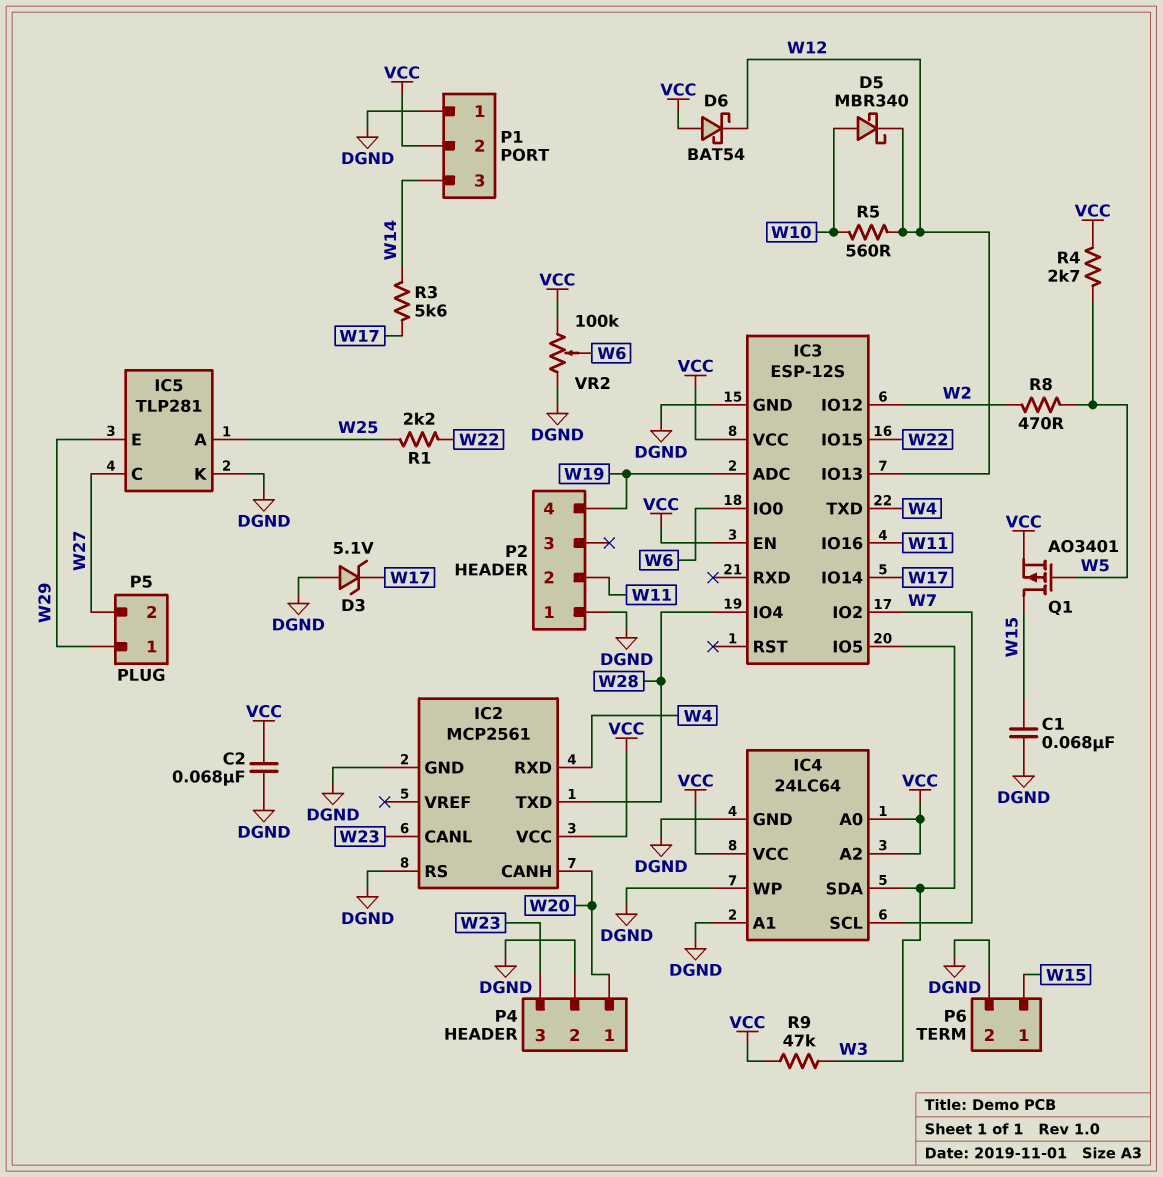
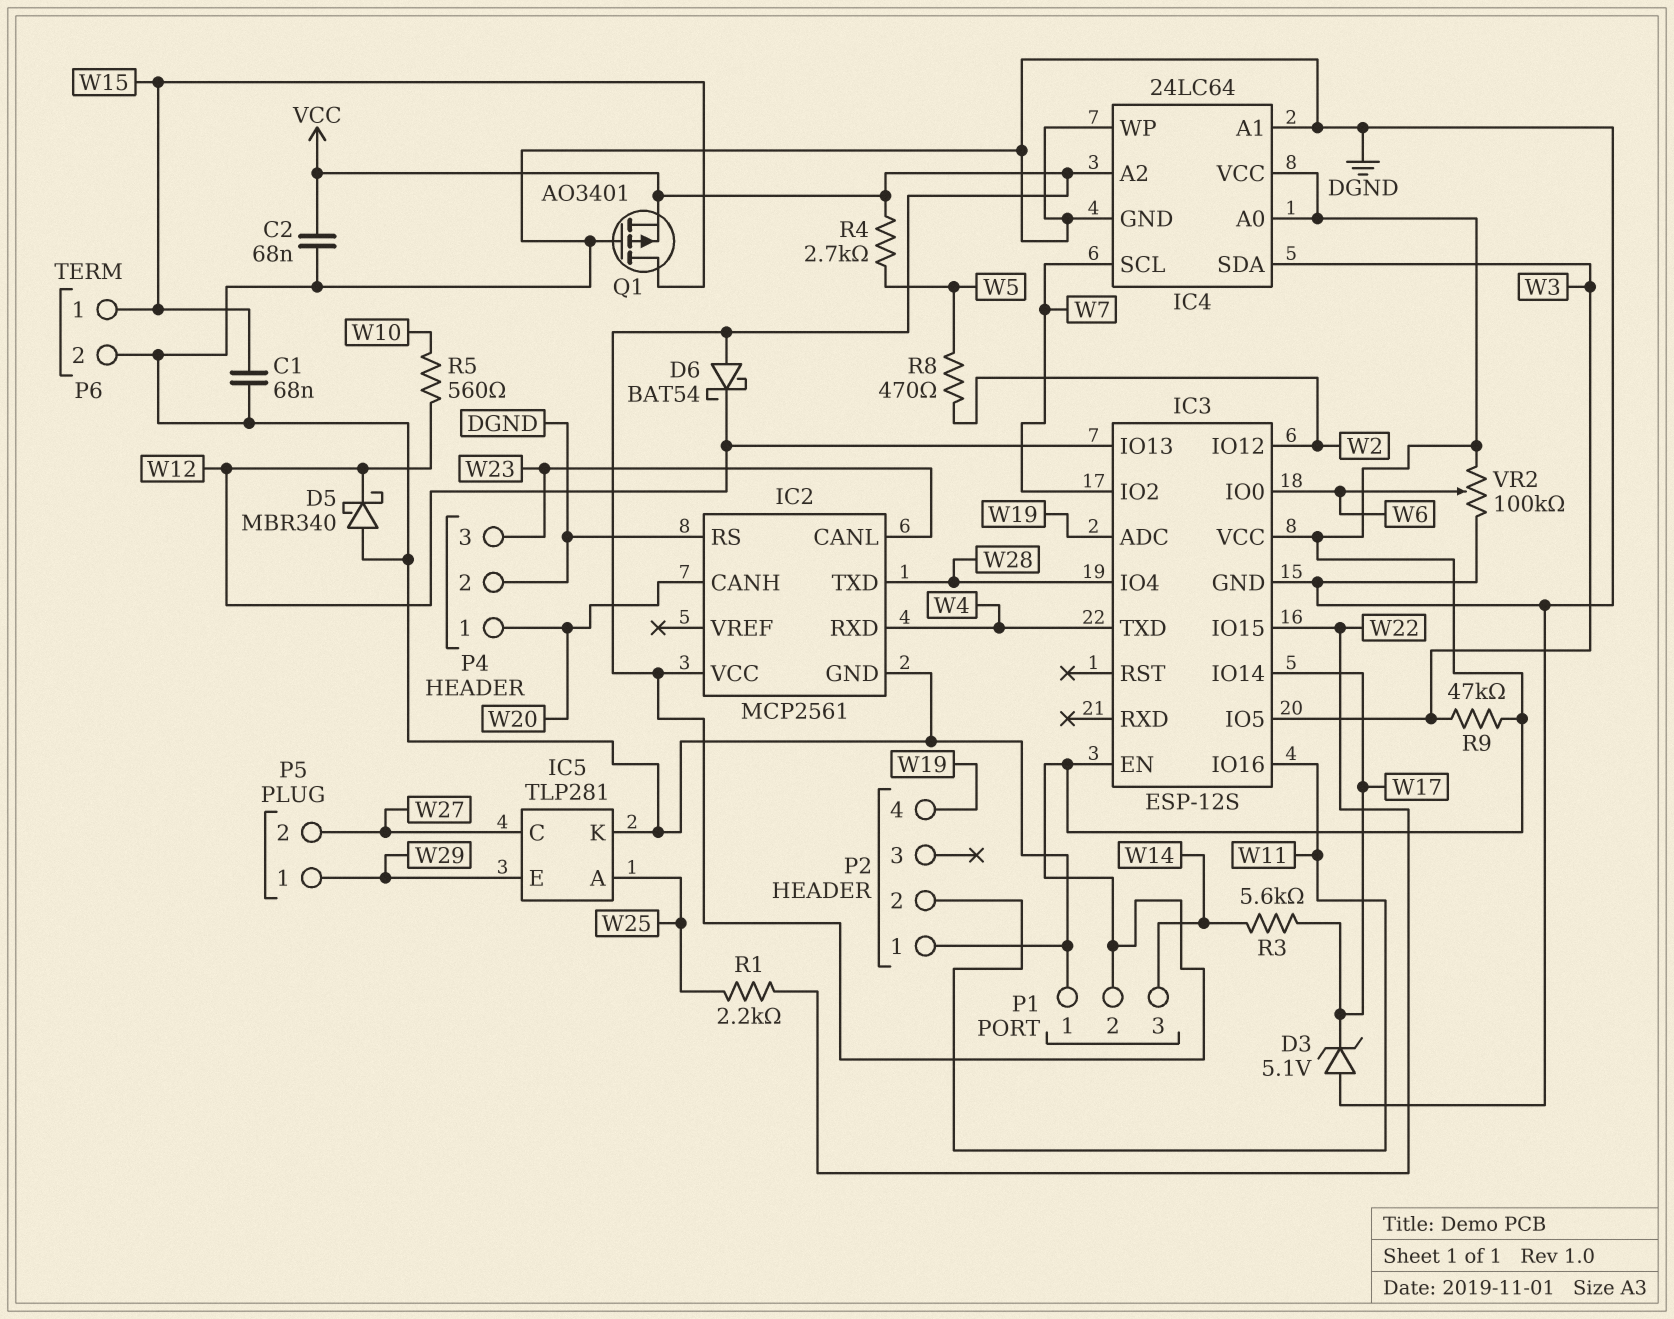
D5: schottky MBR340 (A W10, K W12) -> schottky MBR340 (A DGND, K W12)
Q1: PMOS AO3401 (G W5, D W15, S VCC) -> PMOS AO3401 (G DGND, D W15, S VCC)

